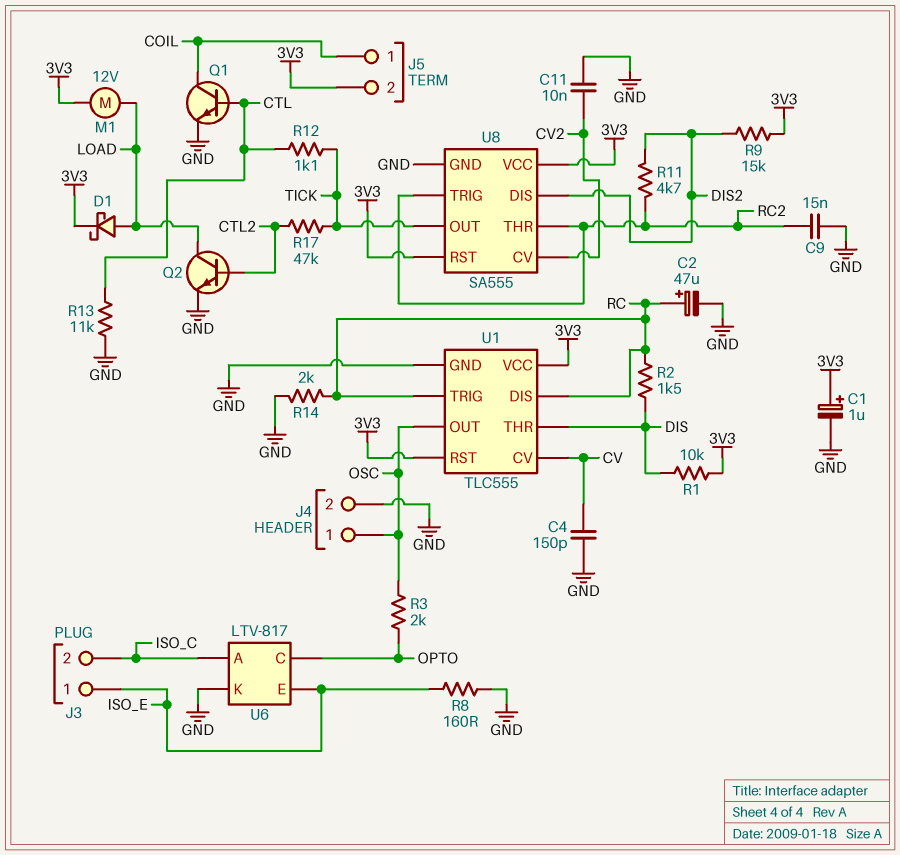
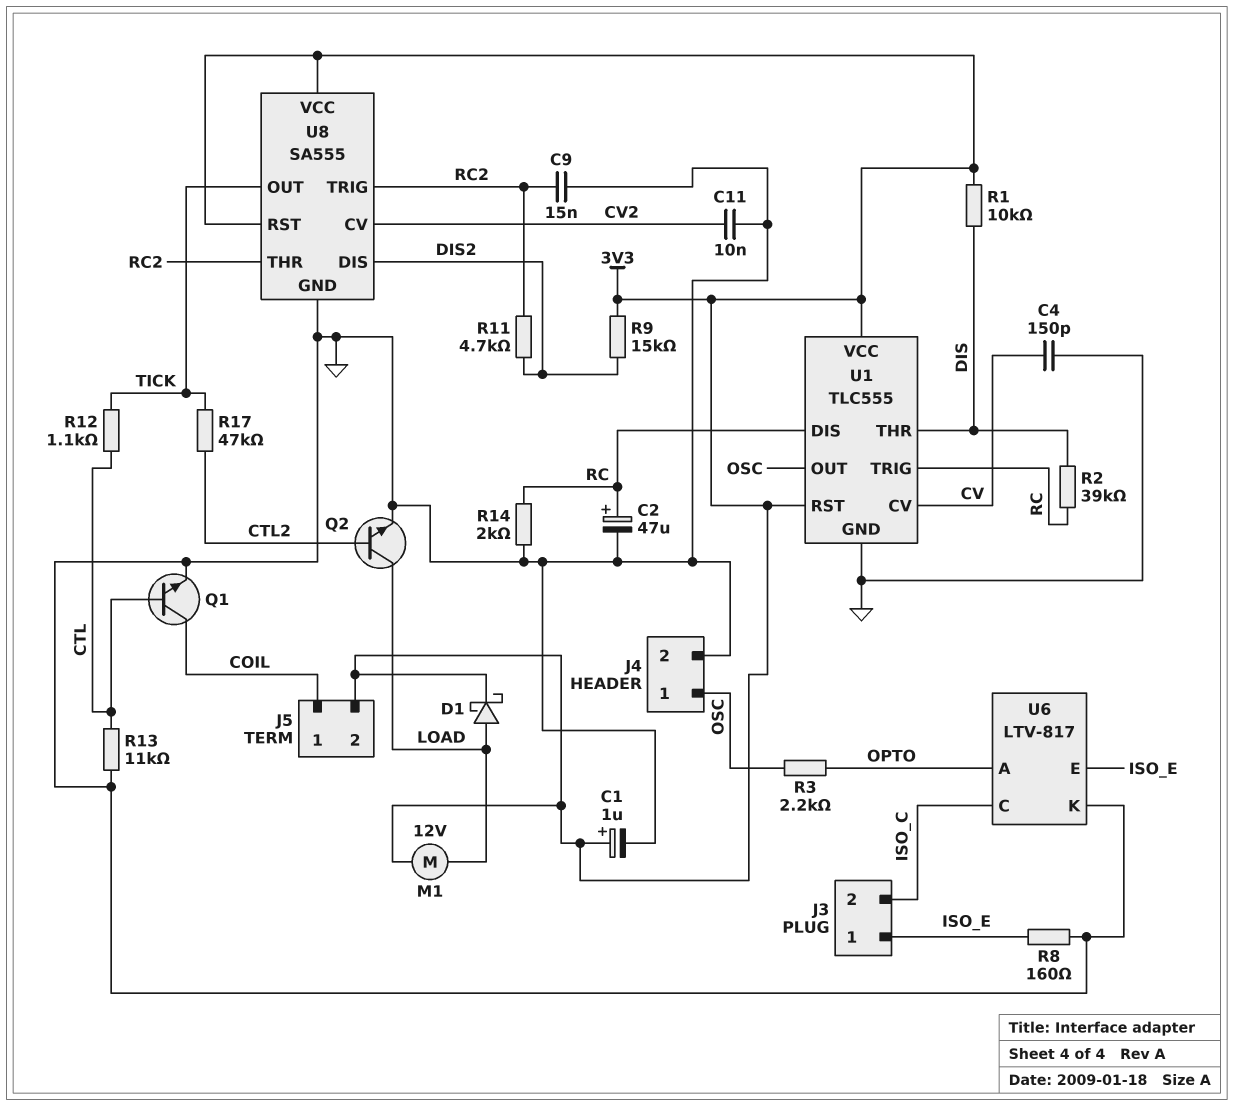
R2: 1.5k (DIS, RC) -> 39k (DIS, RC)
R3: 2k (OPTO, OSC) -> 2.2k (OPTO, OSC)
U6 pin A: ISO_C -> OPTO
U6 pin C: OPTO -> ISO_C

